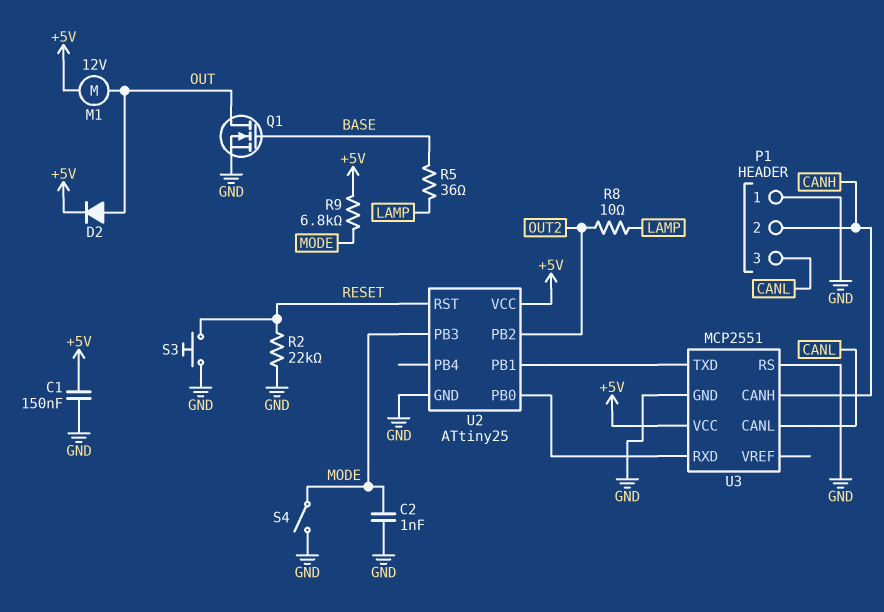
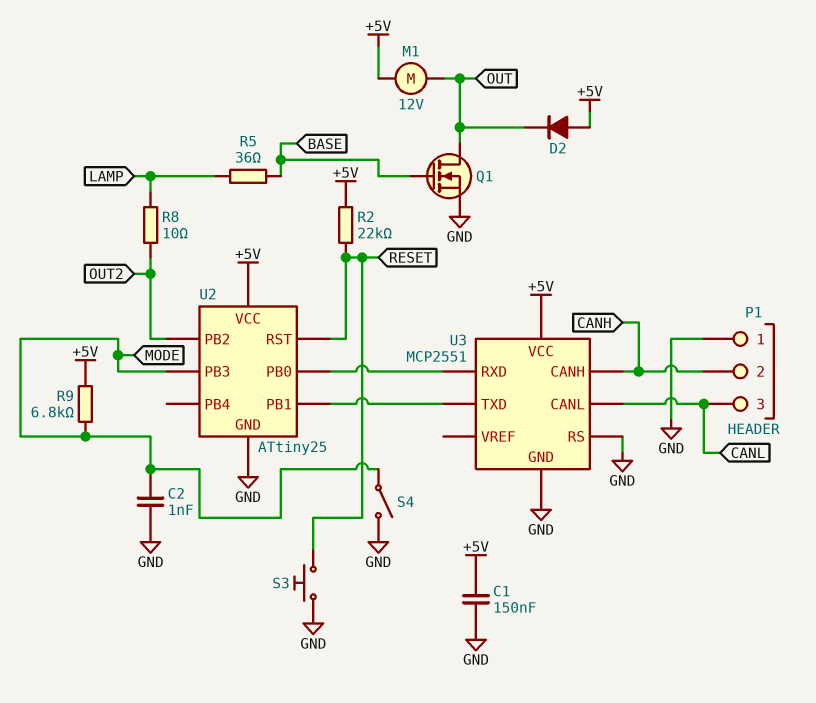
D2: diode (A OUT, K +5V) -> diode (A +5V, K OUT)
R2: 22k (GND, RESET) -> 22k (+5V, RESET)

